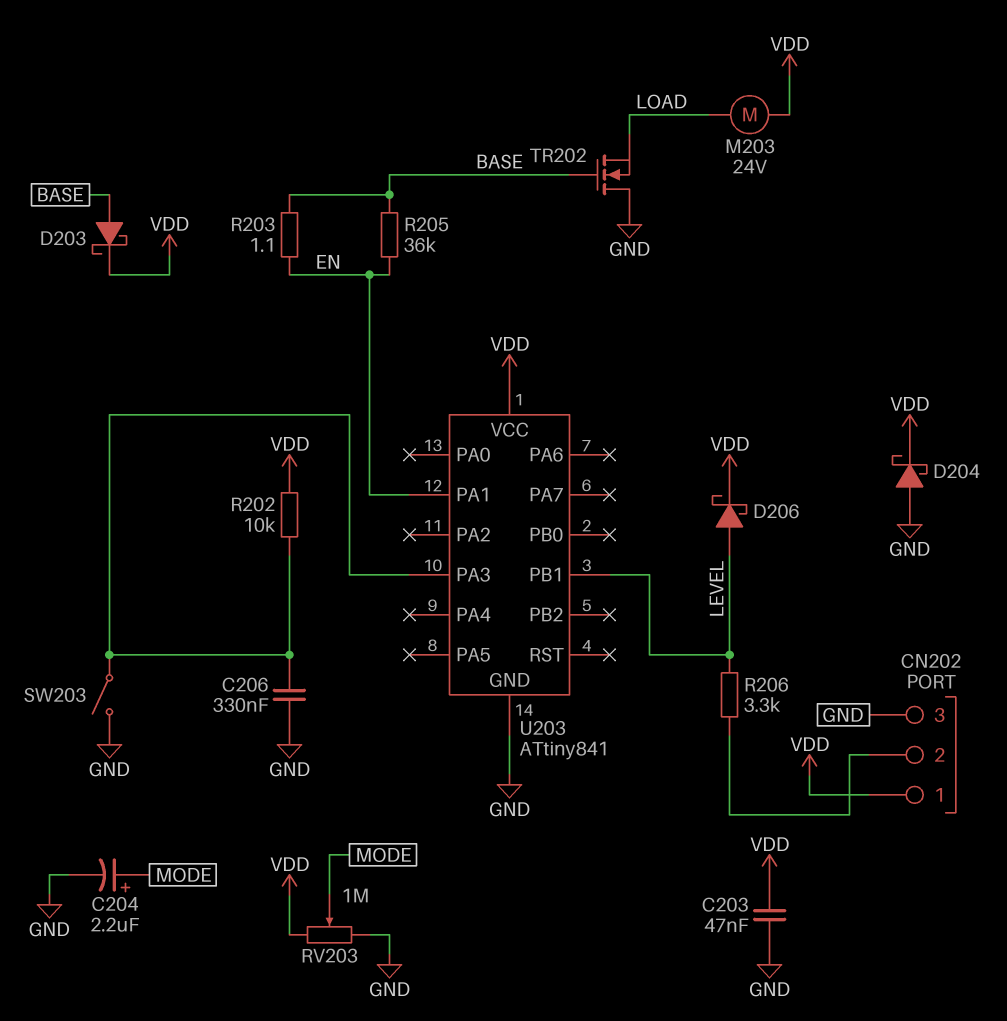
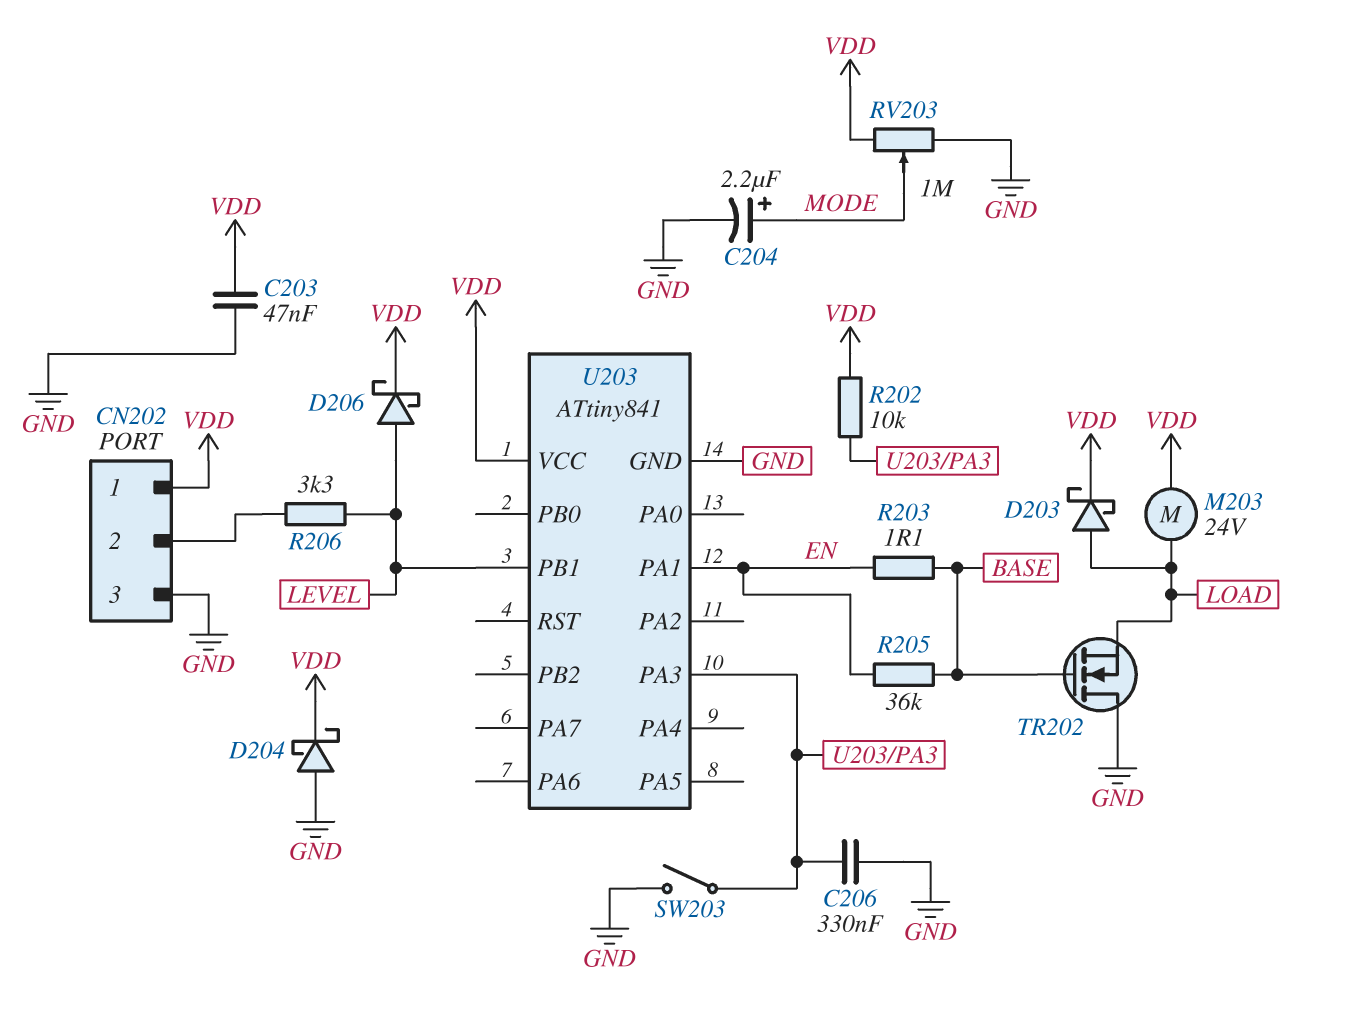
D203: schottky (A BASE, K VDD) -> schottky (A LOAD, K VDD)

